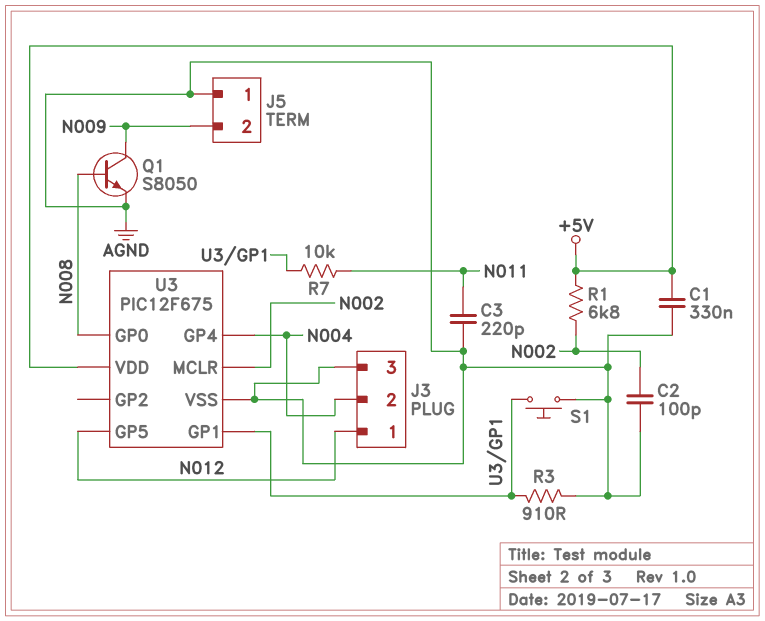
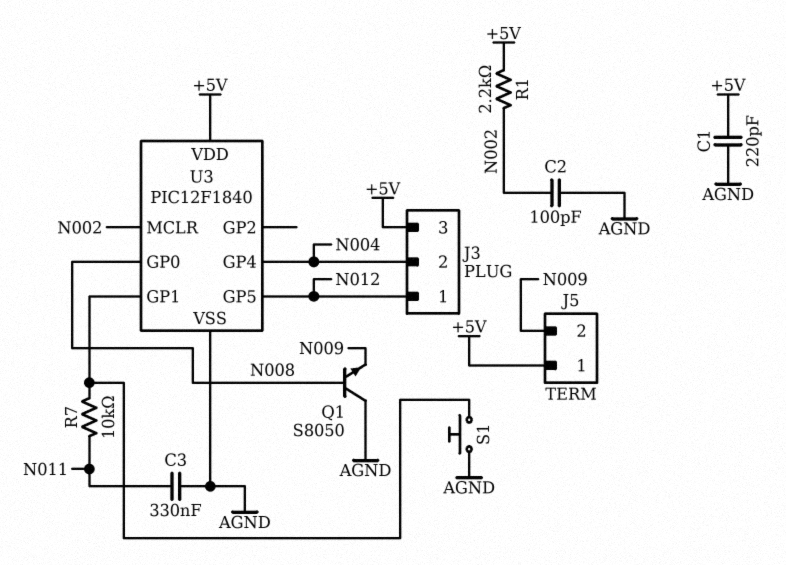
C1: 330nF (+5V, AGND) -> 220pF (+5V, AGND)
C3: 220pF (AGND, N011) -> 330nF (AGND, N011)
J3 pin 3: AGND -> +5V
J5 pin 1: AGND -> +5V
Q1: NPN S8050 (B N008, C N009, E AGND) -> NPN S8050 (B N008, C AGND, E N009)
R1: 6.8k (+5V, N002) -> 2.2k (+5V, N002)
R3: 910 (AGND, U3/GP1) -> none
U3: PIC12F675 -> PIC12F1840

